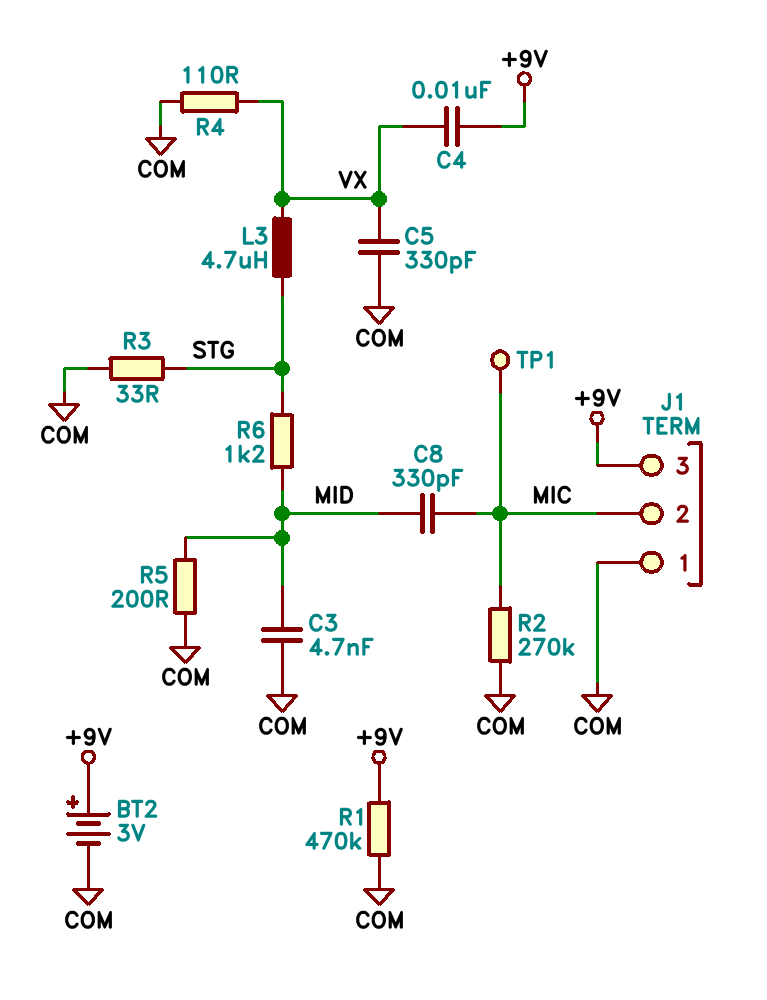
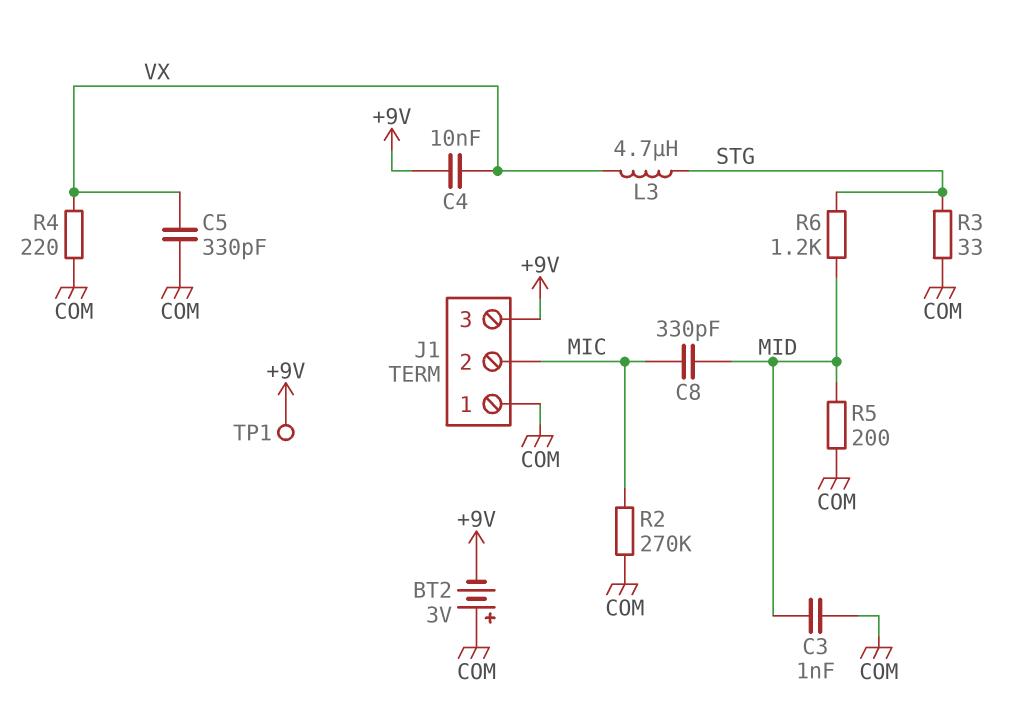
BT2: 3V (plus +9V, minus COM) -> 3V (plus COM, minus +9V)
C3: 4.7nF (COM, MID) -> 1nF (COM, MID)
R1: 470k (+9V, COM) -> none
R4: 110 (COM, VX) -> 220 (COM, VX)
TP1: test point (MIC) -> test point (+9V)

